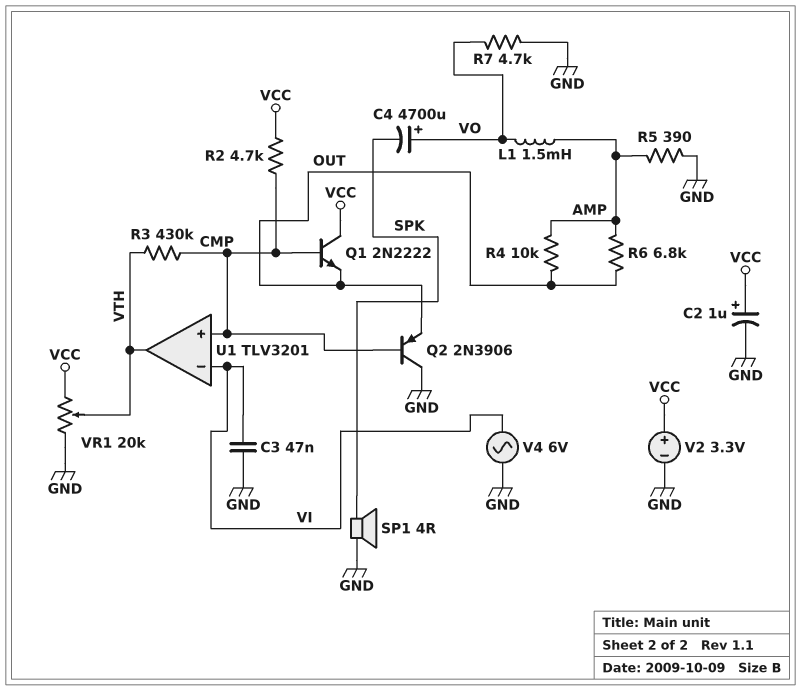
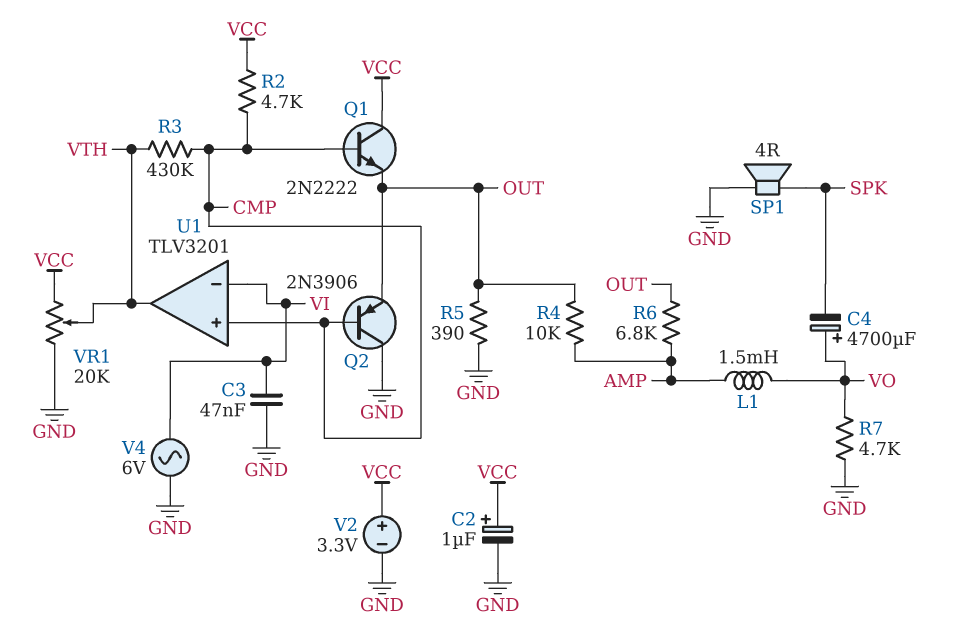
R5: 390 (AMP, GND) -> 390 (GND, OUT)

